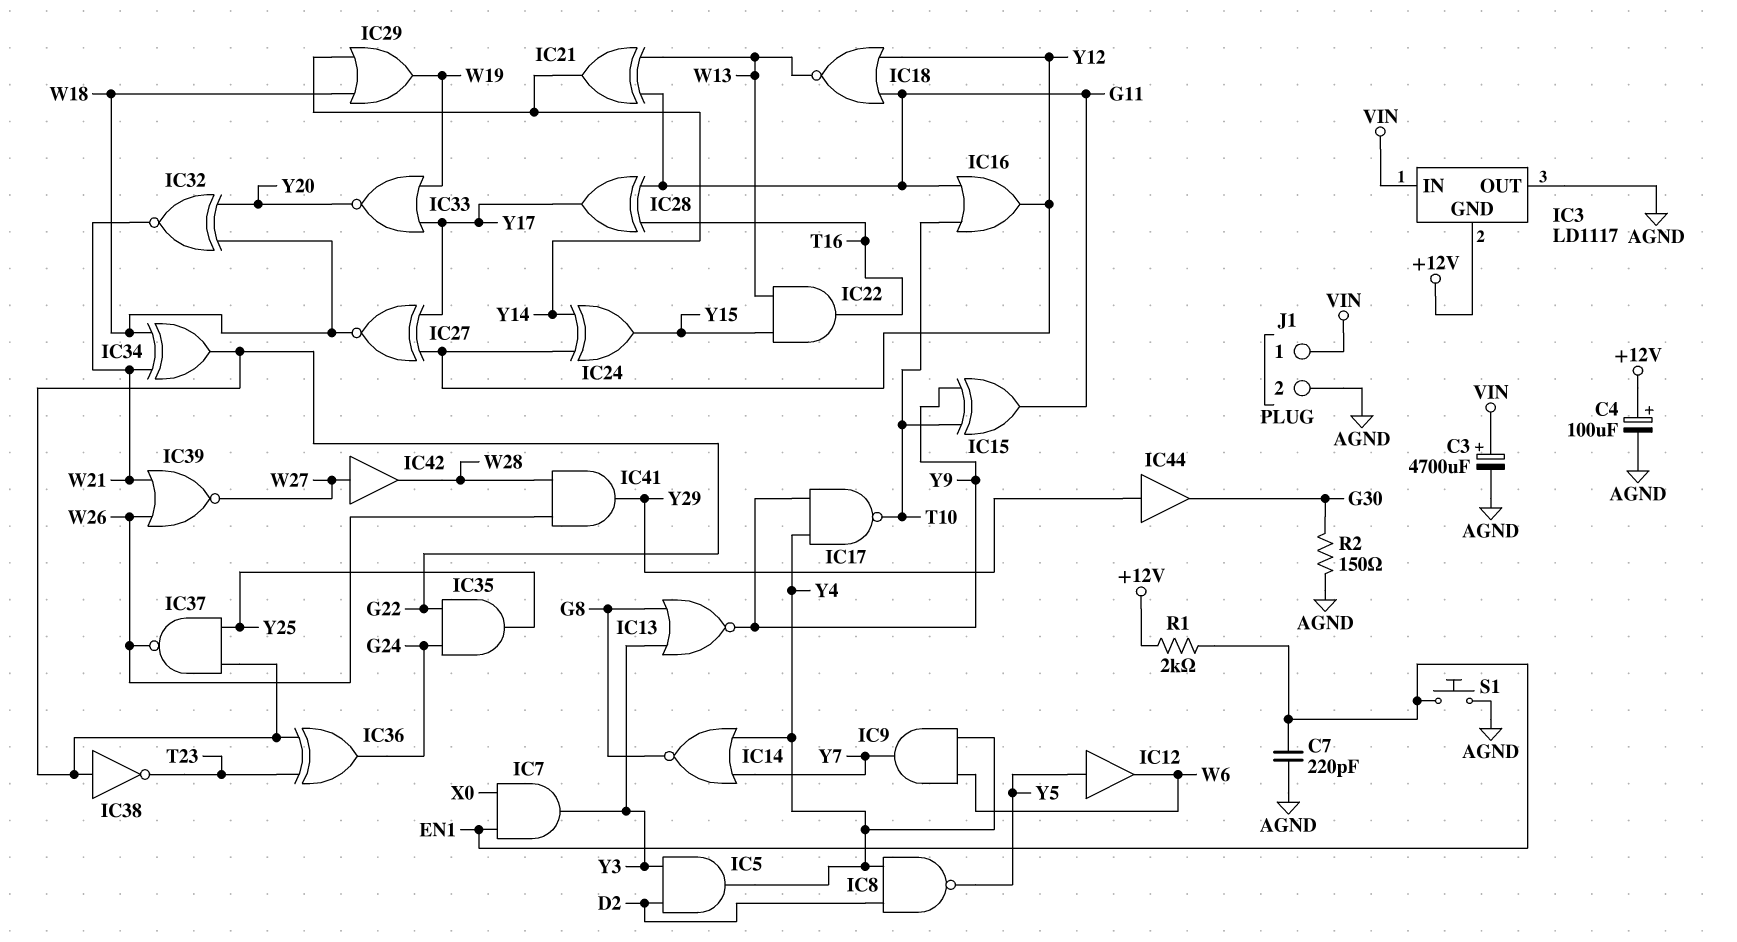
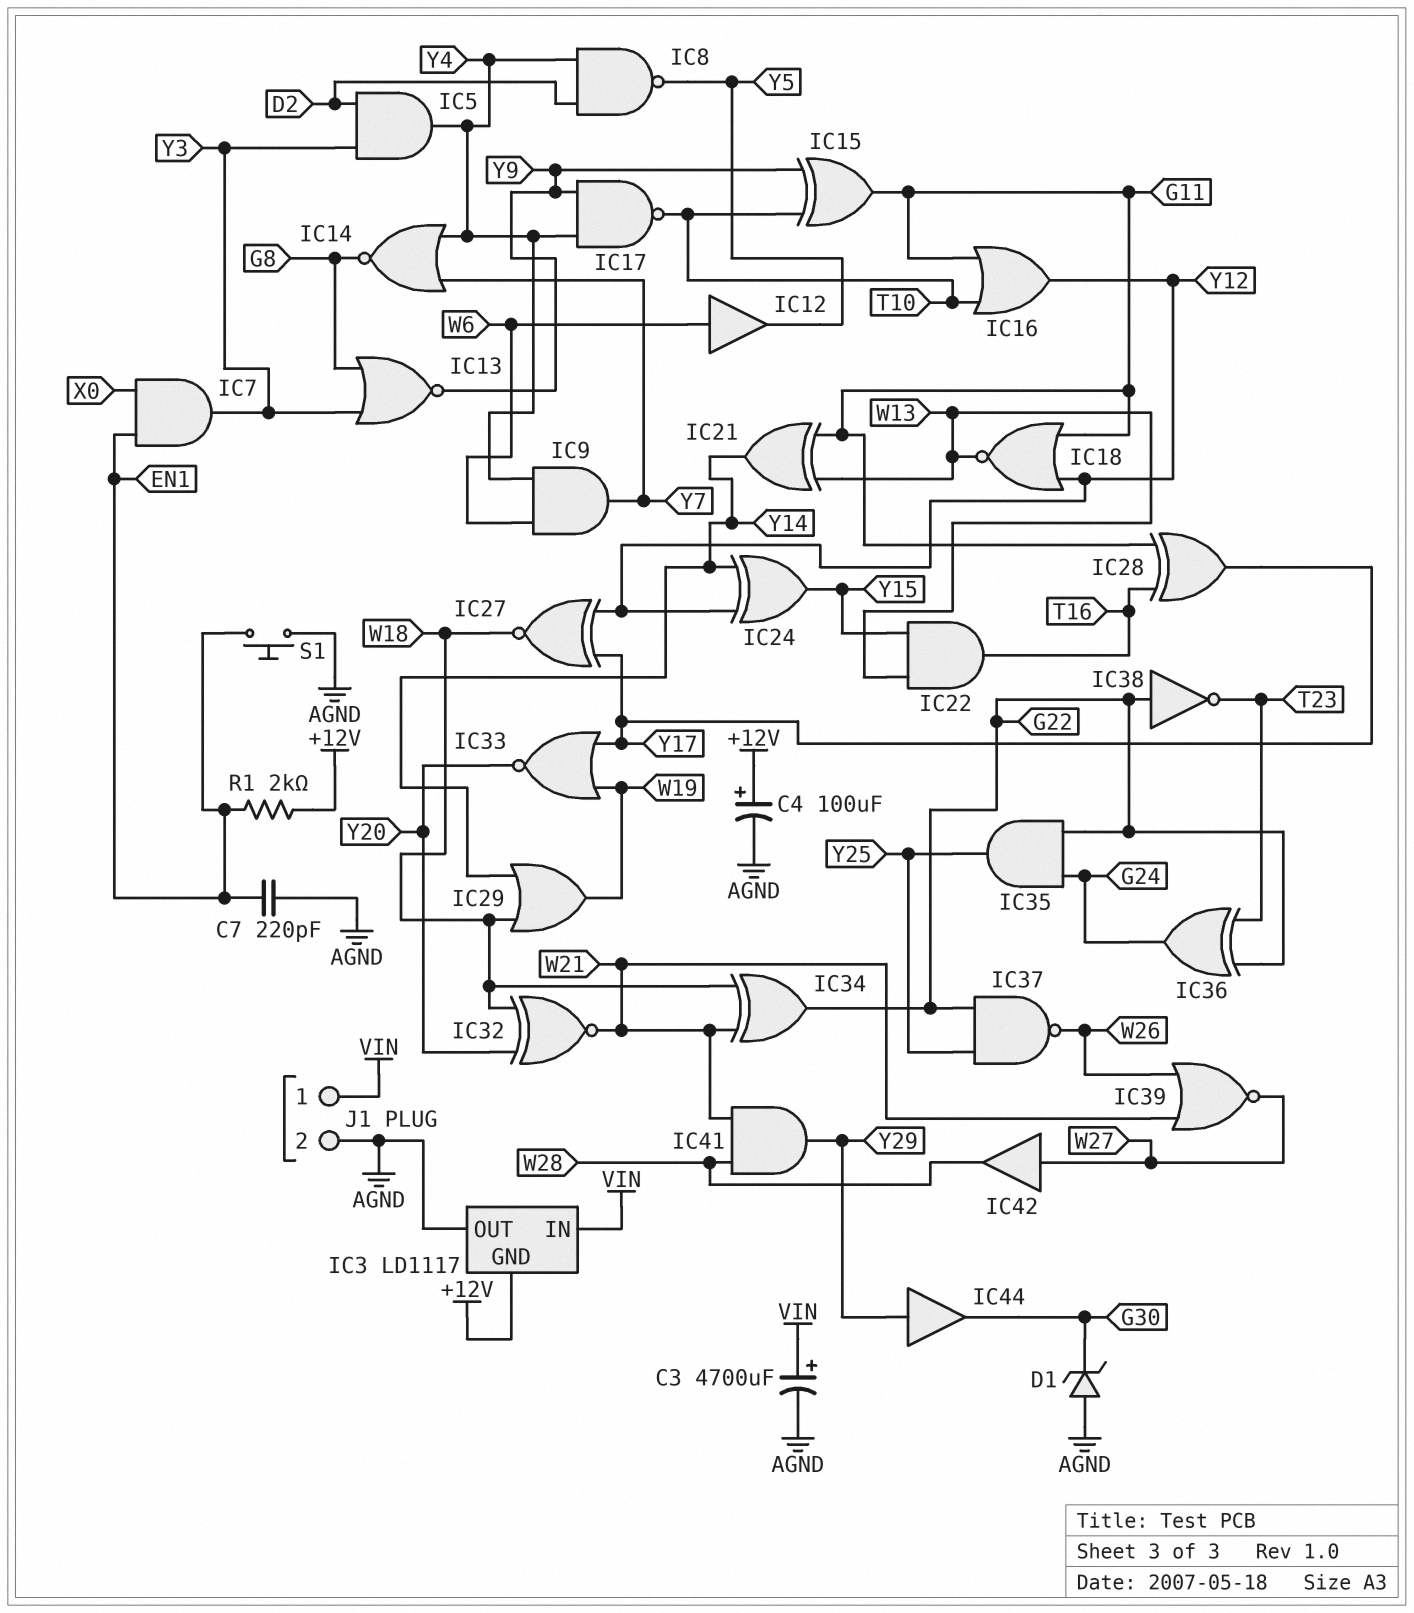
D1: none -> zener (A AGND, K G30)
IC12: buffer (in Y5, out W6) -> buffer (in W6, out Y5)
IC41: AND (in W26, in W28, out Y29) -> AND (in W21, in W28, out Y29)
R2: 150 (AGND, G30) -> none

